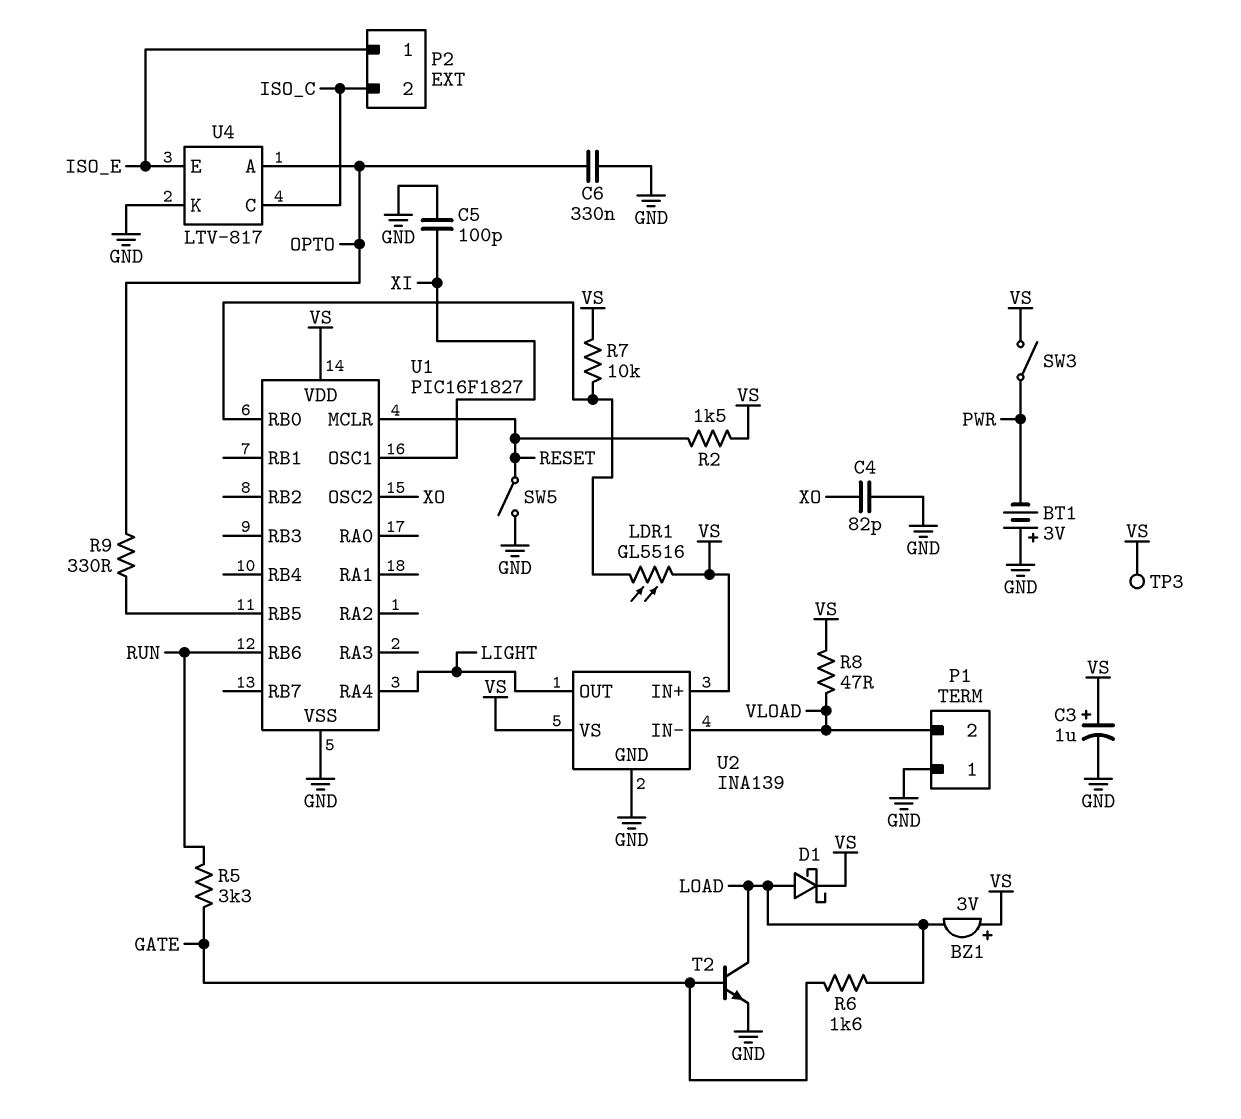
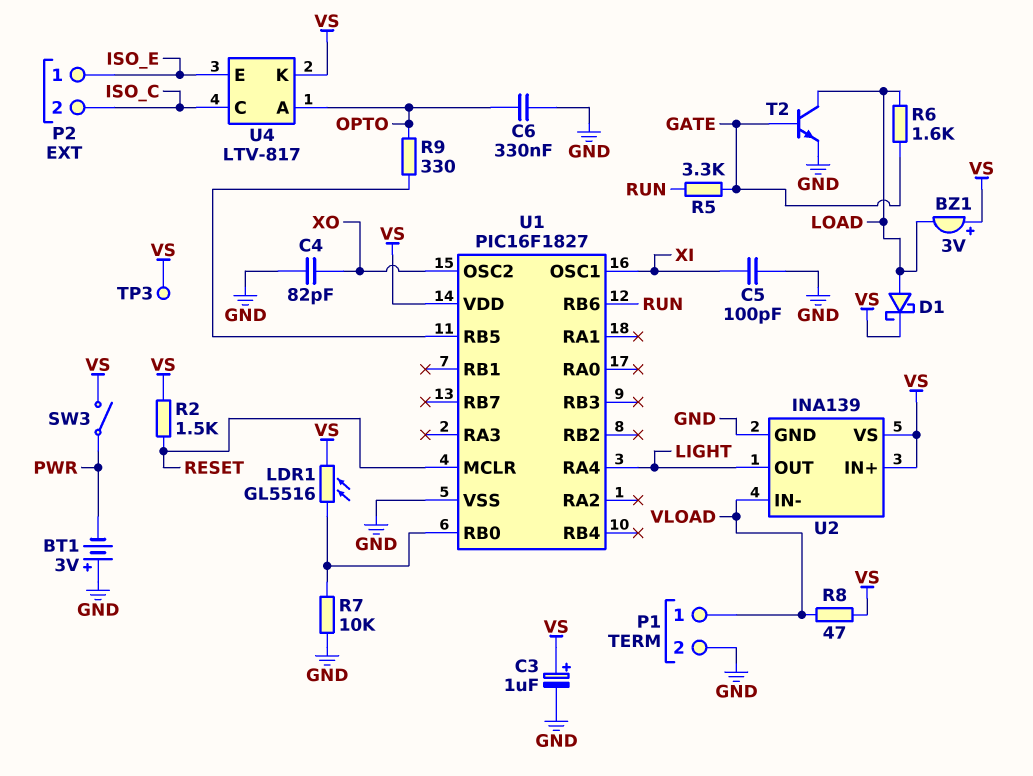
P1 pin 1: GND -> VLOAD
P1 pin 2: VLOAD -> GND
R7: 10k (U1/RB0, VS) -> 10k (GND, U1/RB0)
SW5: switch (GND, RESET) -> none
U4 pin K: GND -> VS

